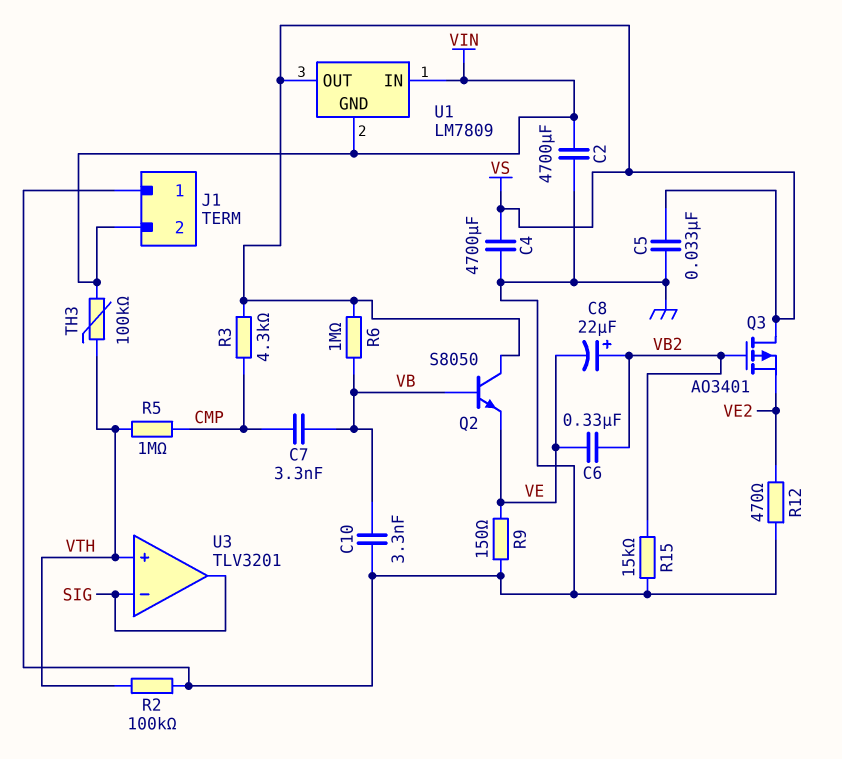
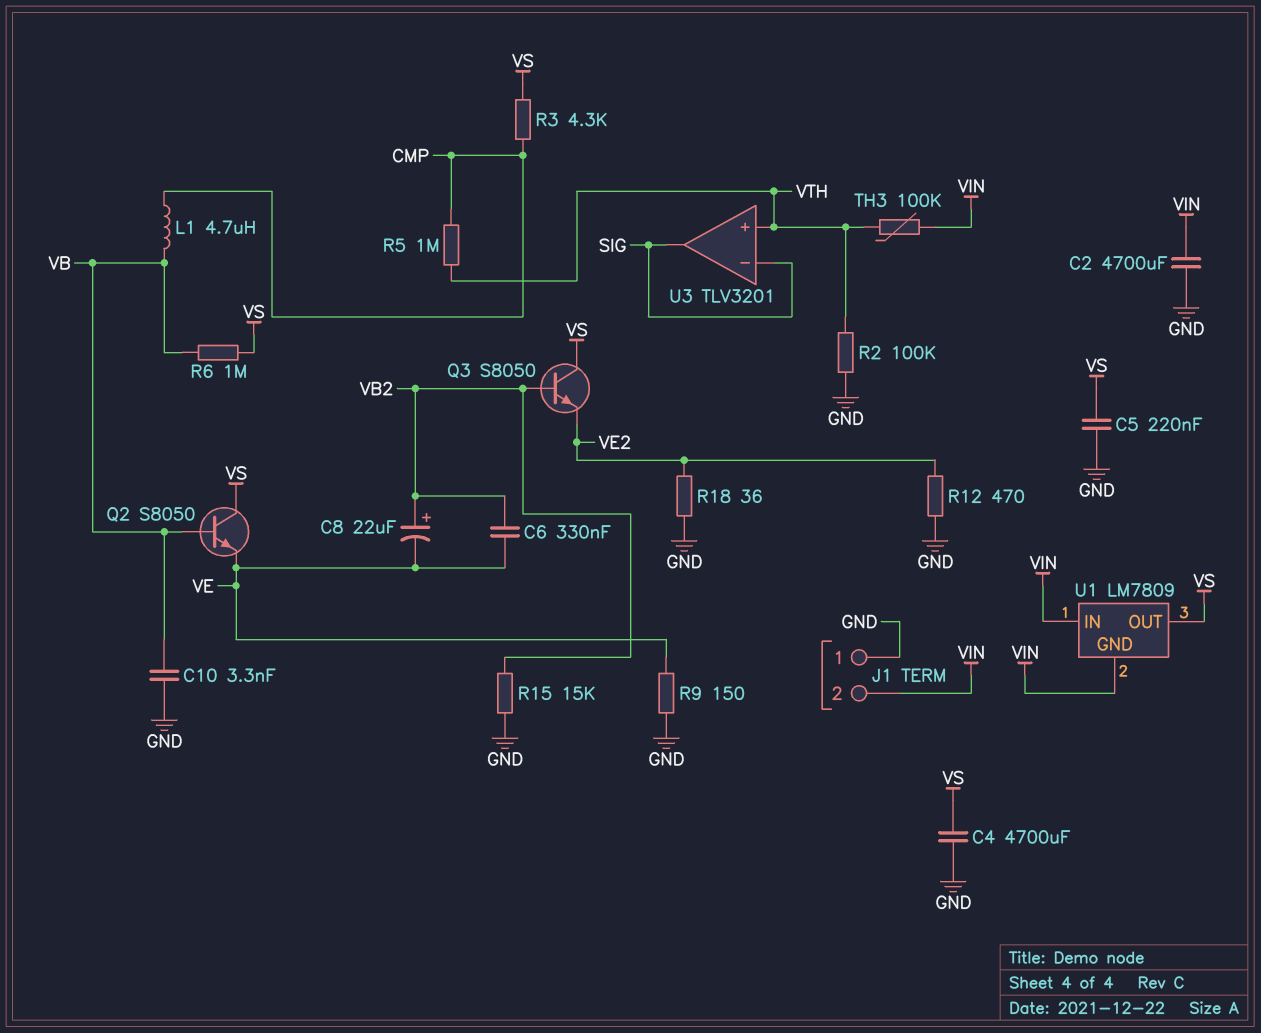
C5: 33nF (GND, VS) -> 220nF (GND, VS)
C7: 3.3nF (CMP, VB) -> none
L1: none -> 4.7uH (CMP, VB)
Q3: PMOS AO3401 (G VB2, D VS, S VE2) -> NPN S8050 (B VB2, C VS, E VE2)
R18: none -> 36 (GND, VE2)

